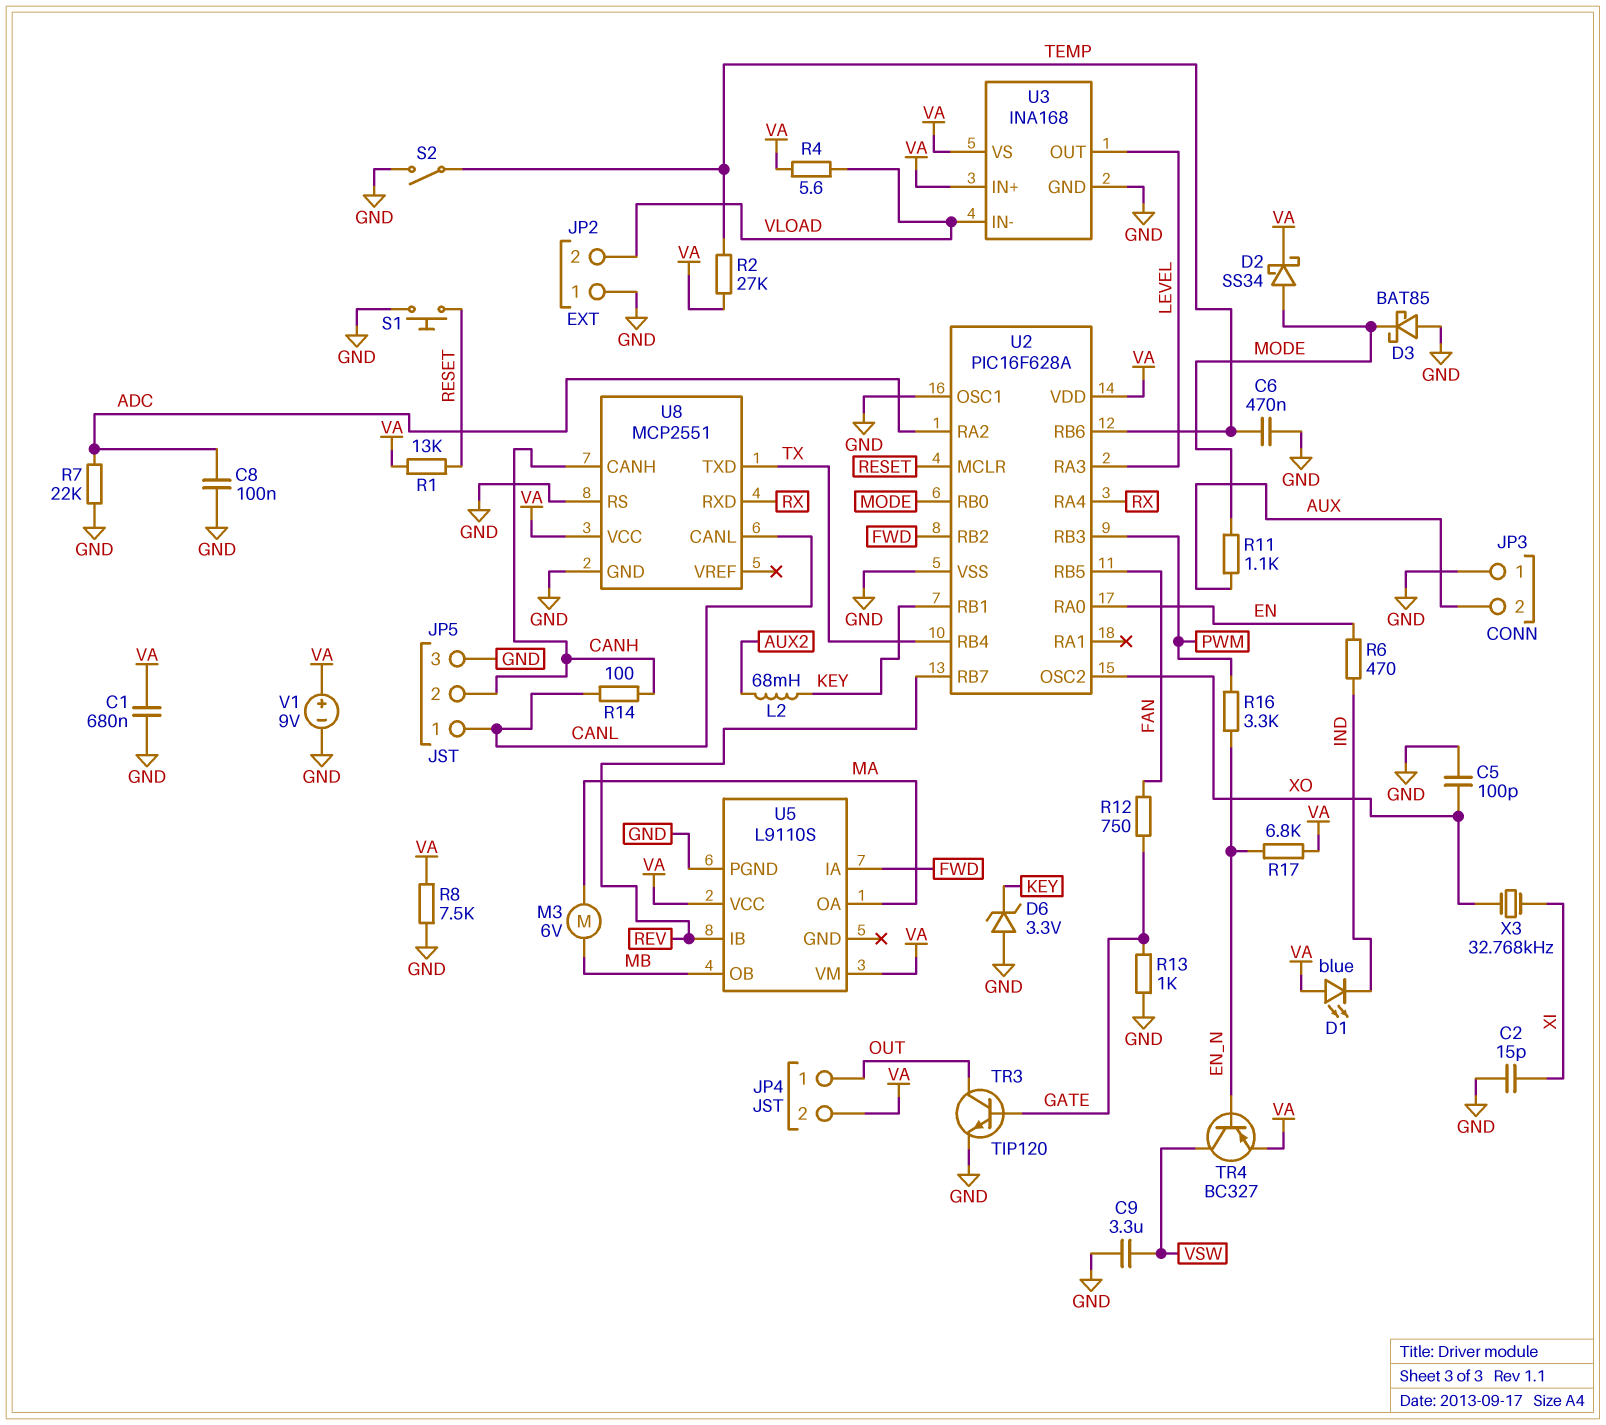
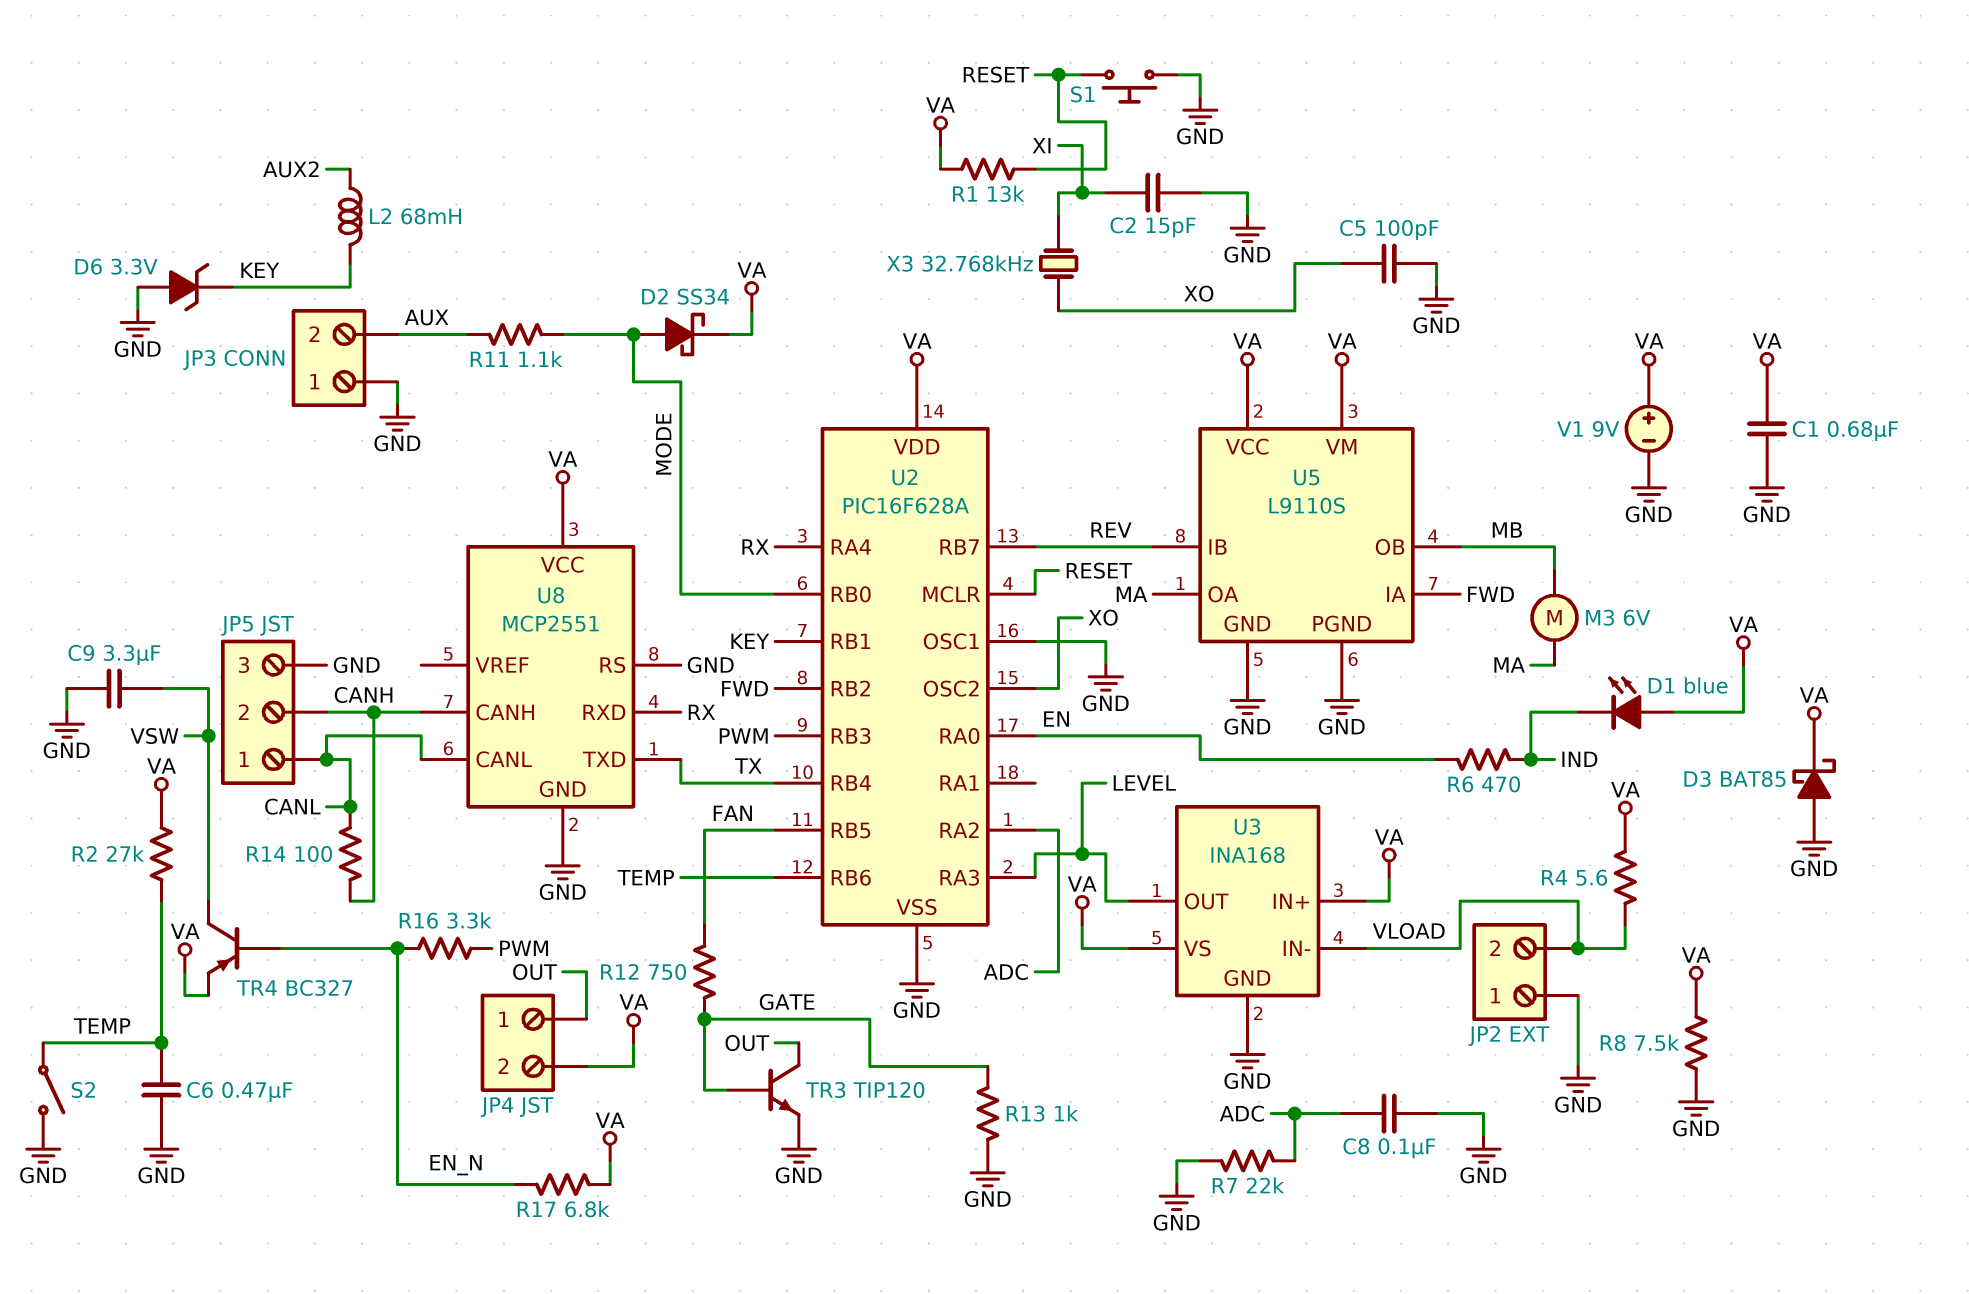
D3: schottky BAT85 (A GND, K MODE) -> schottky BAT85 (A GND, K VA)
U5 pin GND: none -> GND

